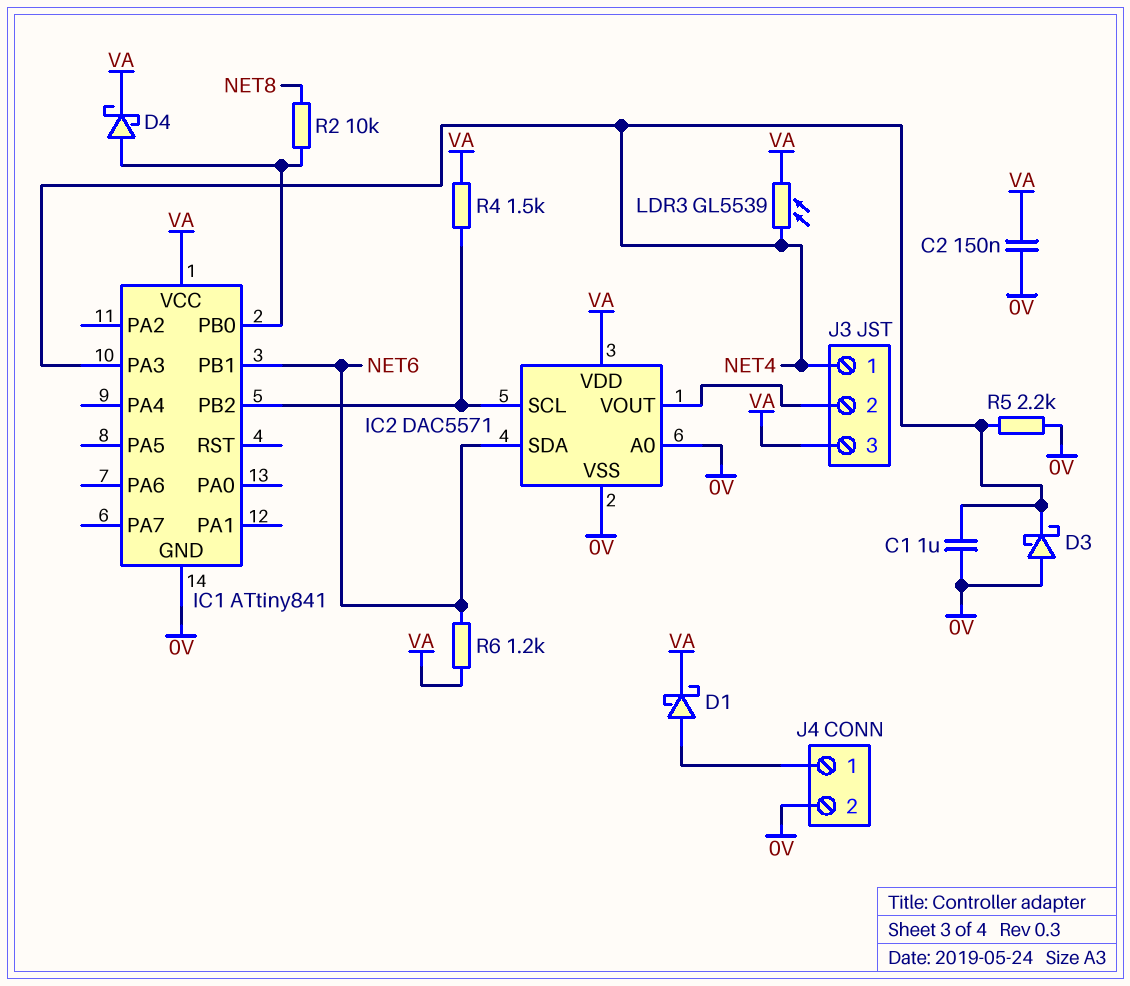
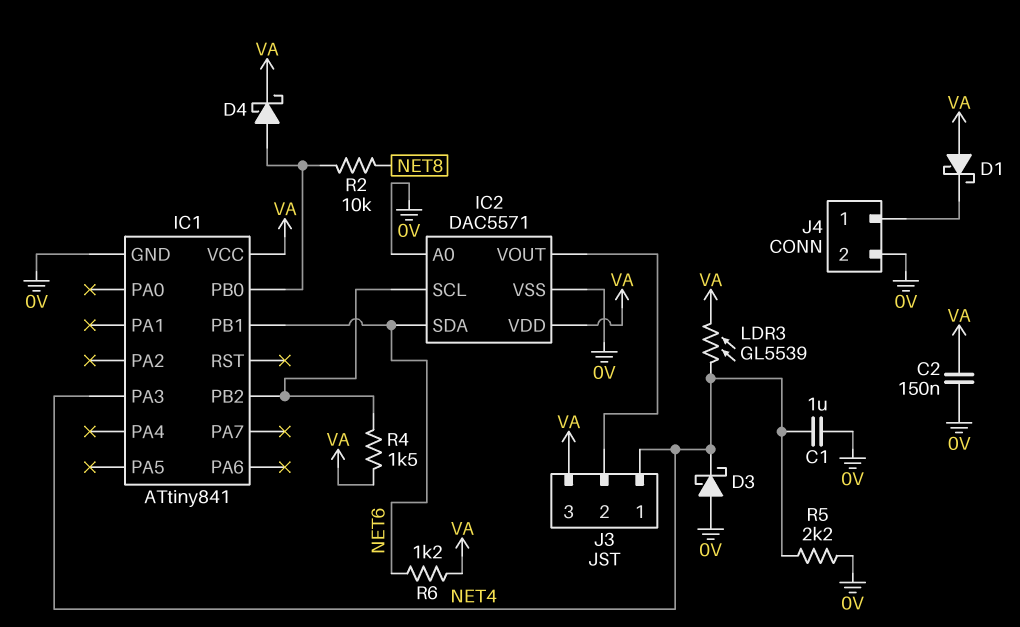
D1: schottky (A J4/1, K VA) -> schottky (A VA, K J4/1)

